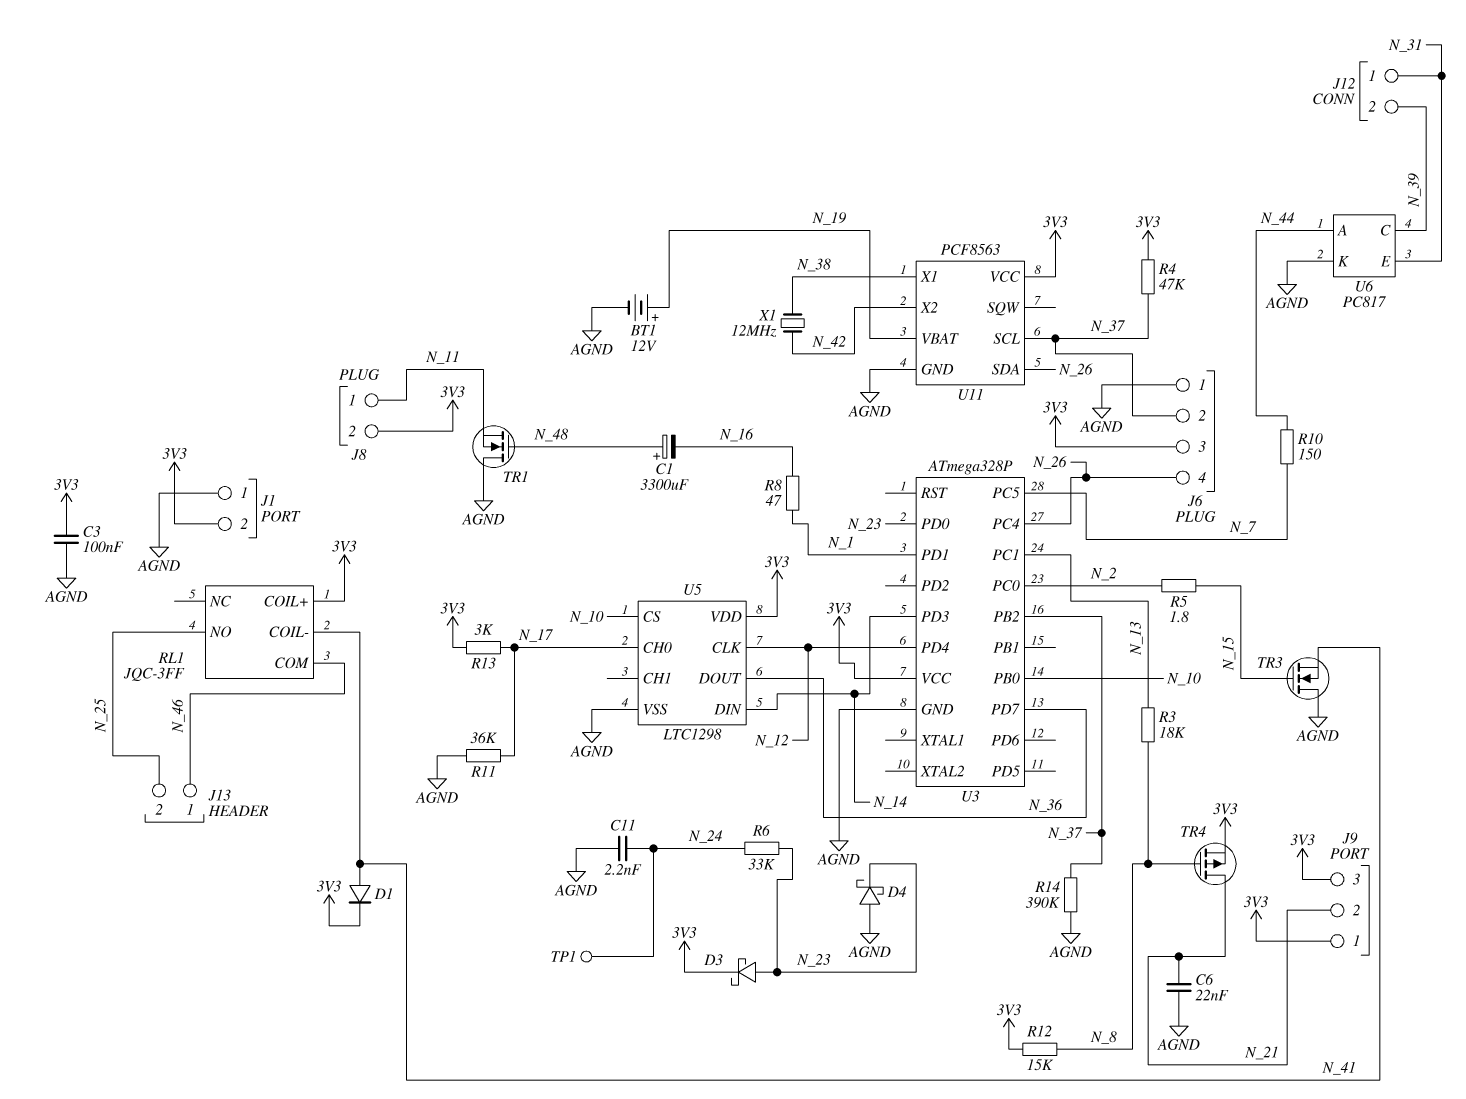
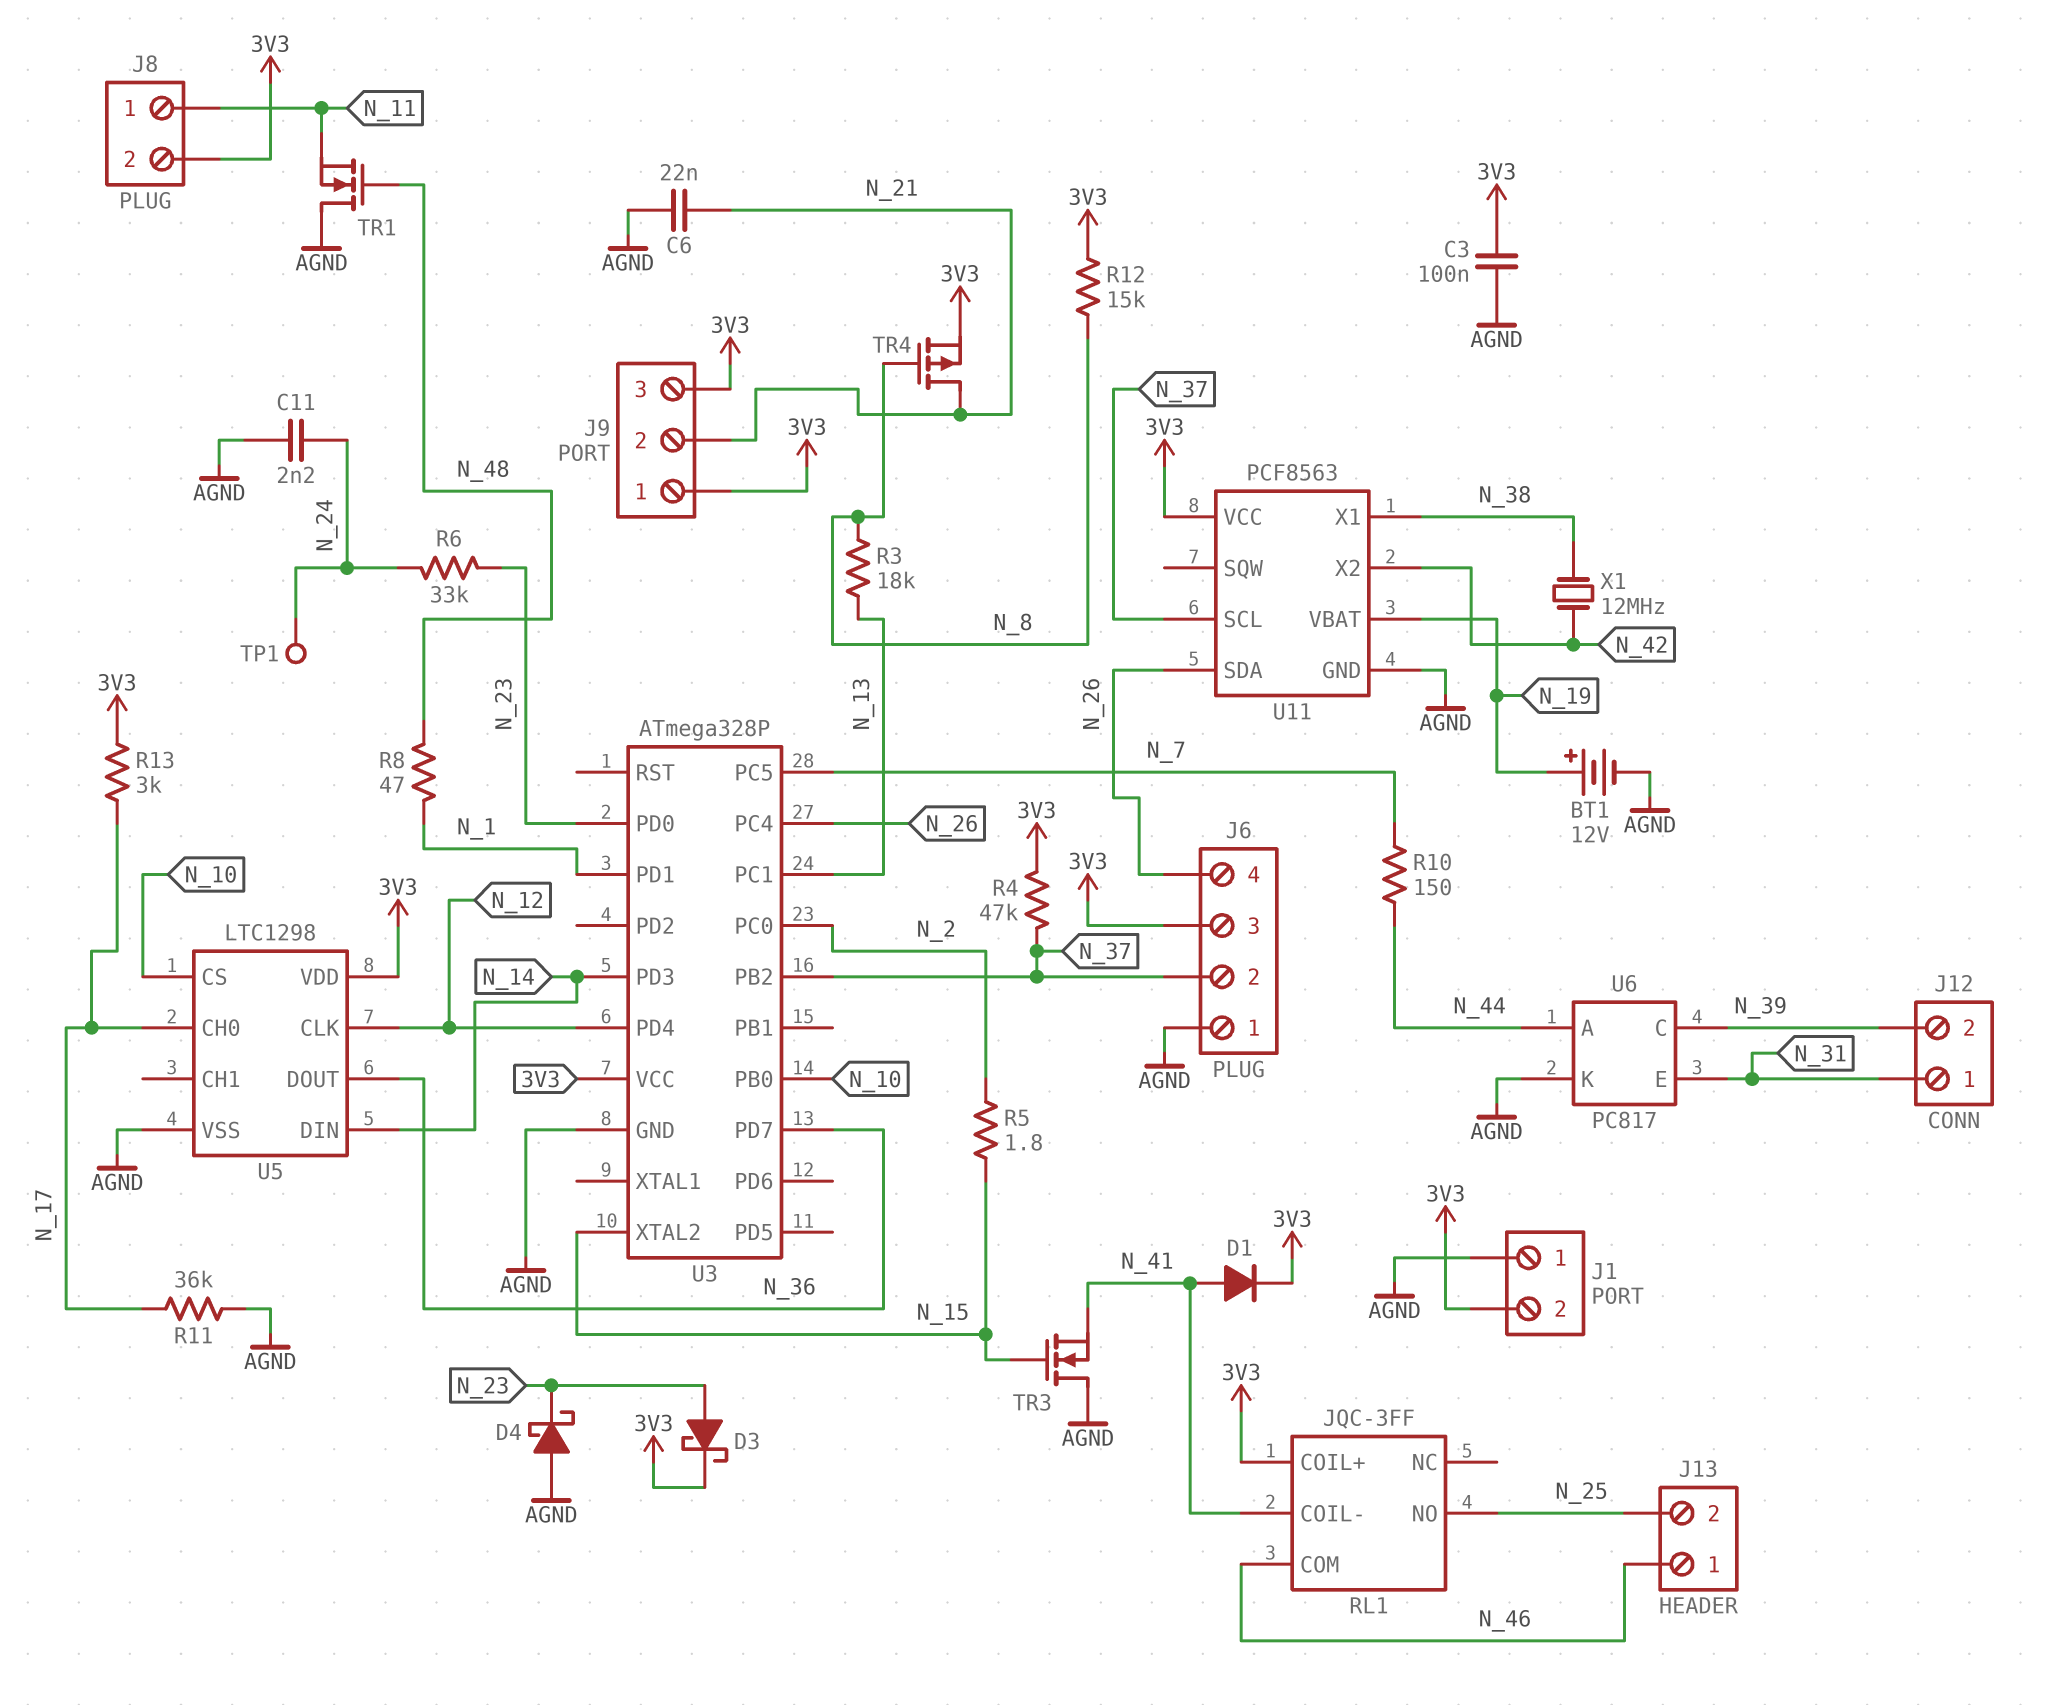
C1: 3300uF (plus N_48, minus N_16) -> none
R8: 47 (N_1, N_16) -> 47 (N_1, N_48)
R14: 390k (AGND, N_37) -> none
U3 pin XTAL2: none -> N_15

